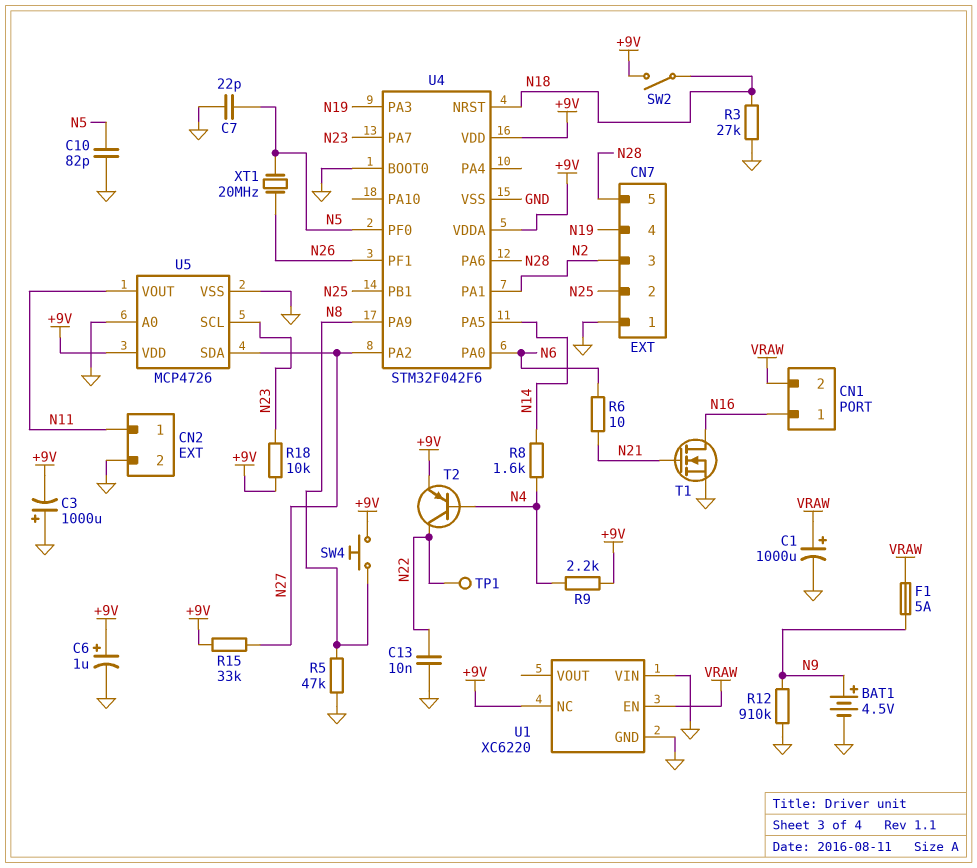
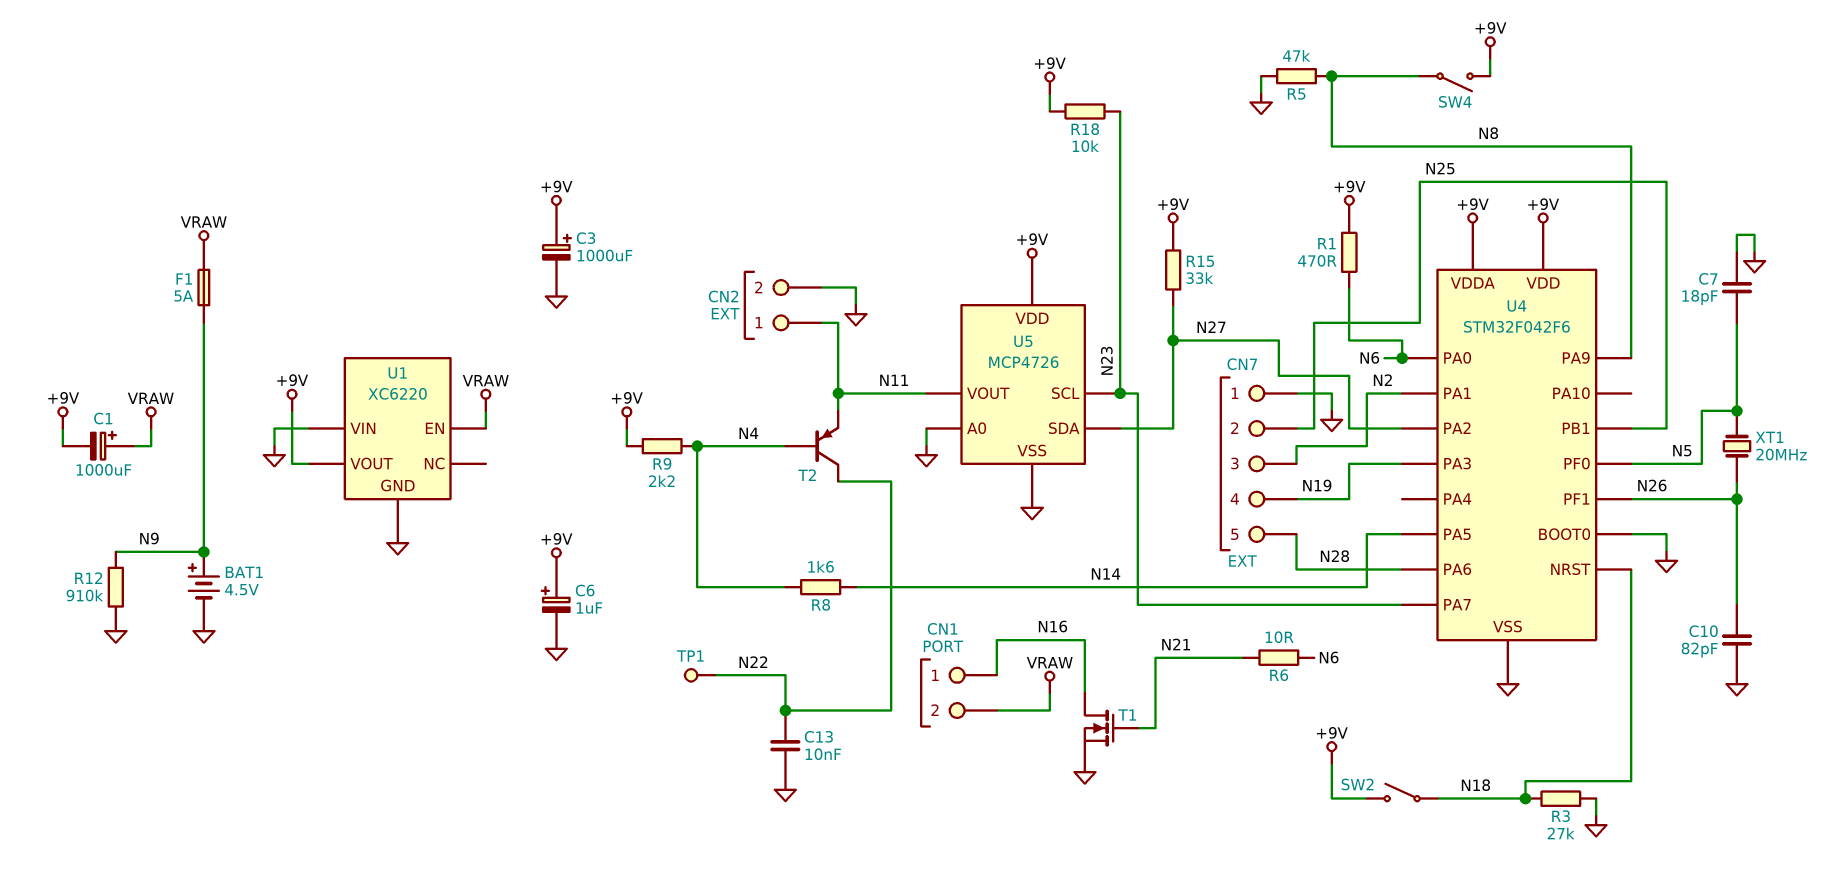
C1: 1000uF (plus VRAW, minus GND) -> 1000uF (plus VRAW, minus +9V)
C3: 1000uF (plus GND, minus +9V) -> 1000uF (plus +9V, minus GND)
C7: 22pF (GND, N5) -> 18pF (GND, N5)
C10: 82pF (GND, N5) -> 82pF (GND, N26)
R1: none -> 470 (+9V, N6)
SW4: button (+9V, N8) -> switch (+9V, N8)
T2: PNP (B N4, C N22, E +9V) -> PNP (B N4, C N22, E N11)
U1 pin NC: +9V -> none
U1 pin VOUT: none -> +9V

